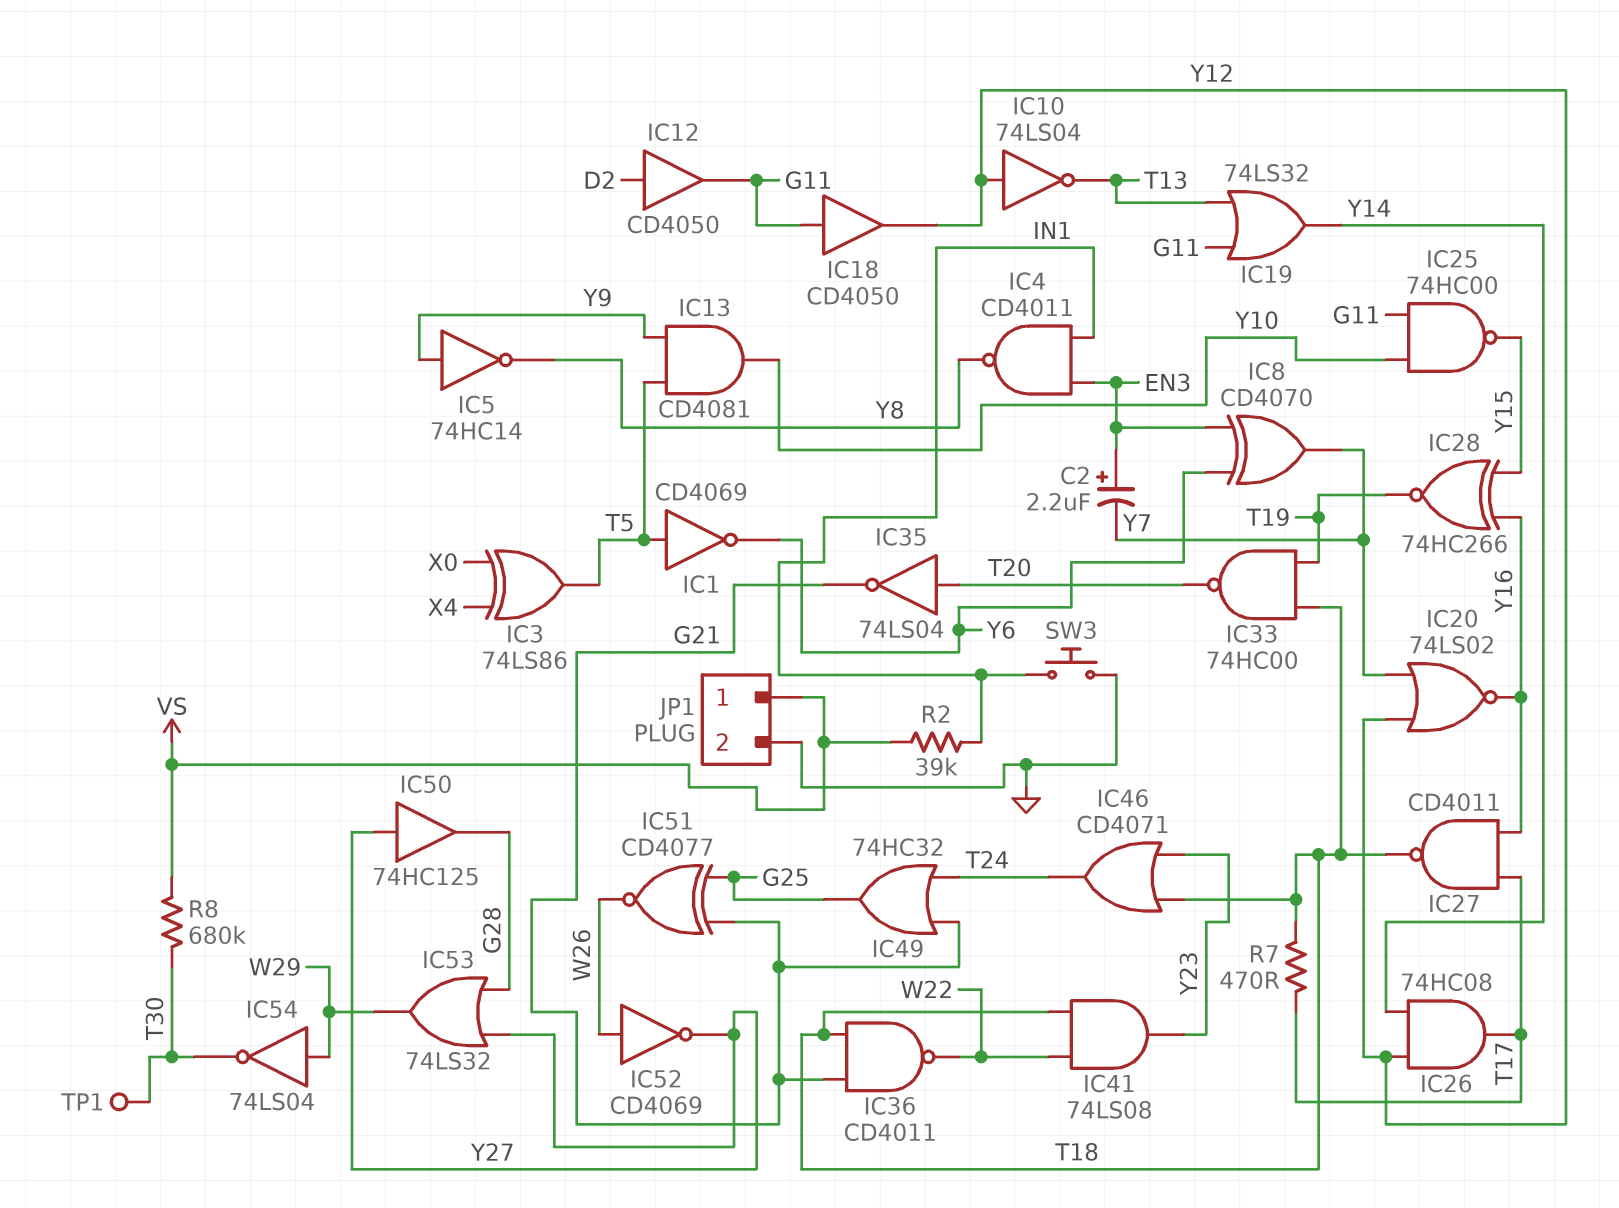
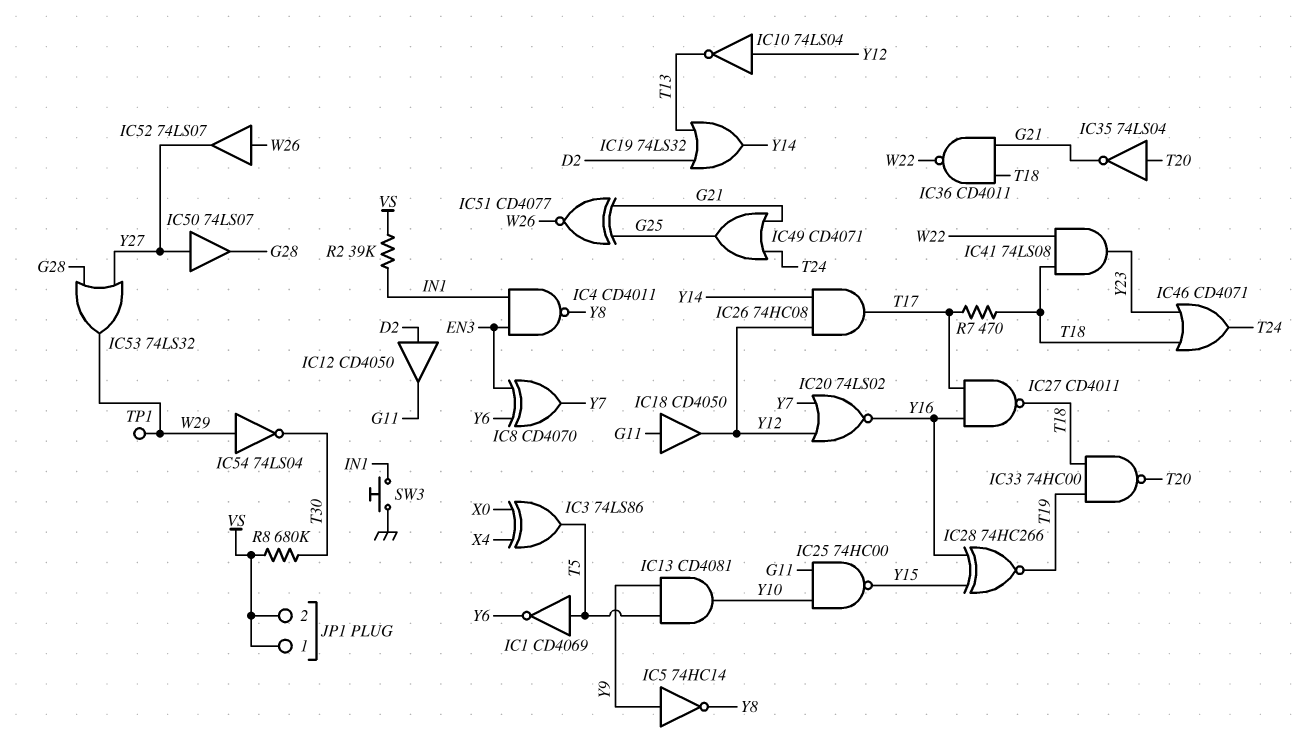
C2: 2.2uF (plus EN3, minus Y7) -> none
IC19: OR 74LS32 (in G11, in T13, out Y14) -> OR 74LS32 (in D2, in T13, out Y14)
IC49: OR 74HC32 (in G21, in T24, out G25) -> OR CD4071 (in G21, in T24, out G25)
IC50: buffer 74HC125 (in Y27, out G28) -> buffer 74LS07 (in Y27, out G28)
IC52: NOT CD4069 (in W26, out Y27) -> buffer 74LS07 (in W26, out Y27)
JP1 pin 2: GND -> VS
TP1: test point (T30) -> test point (W29)

